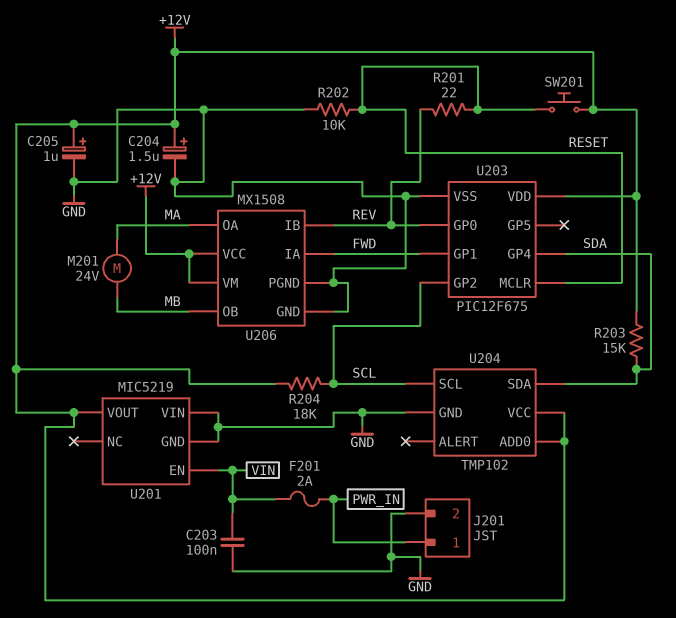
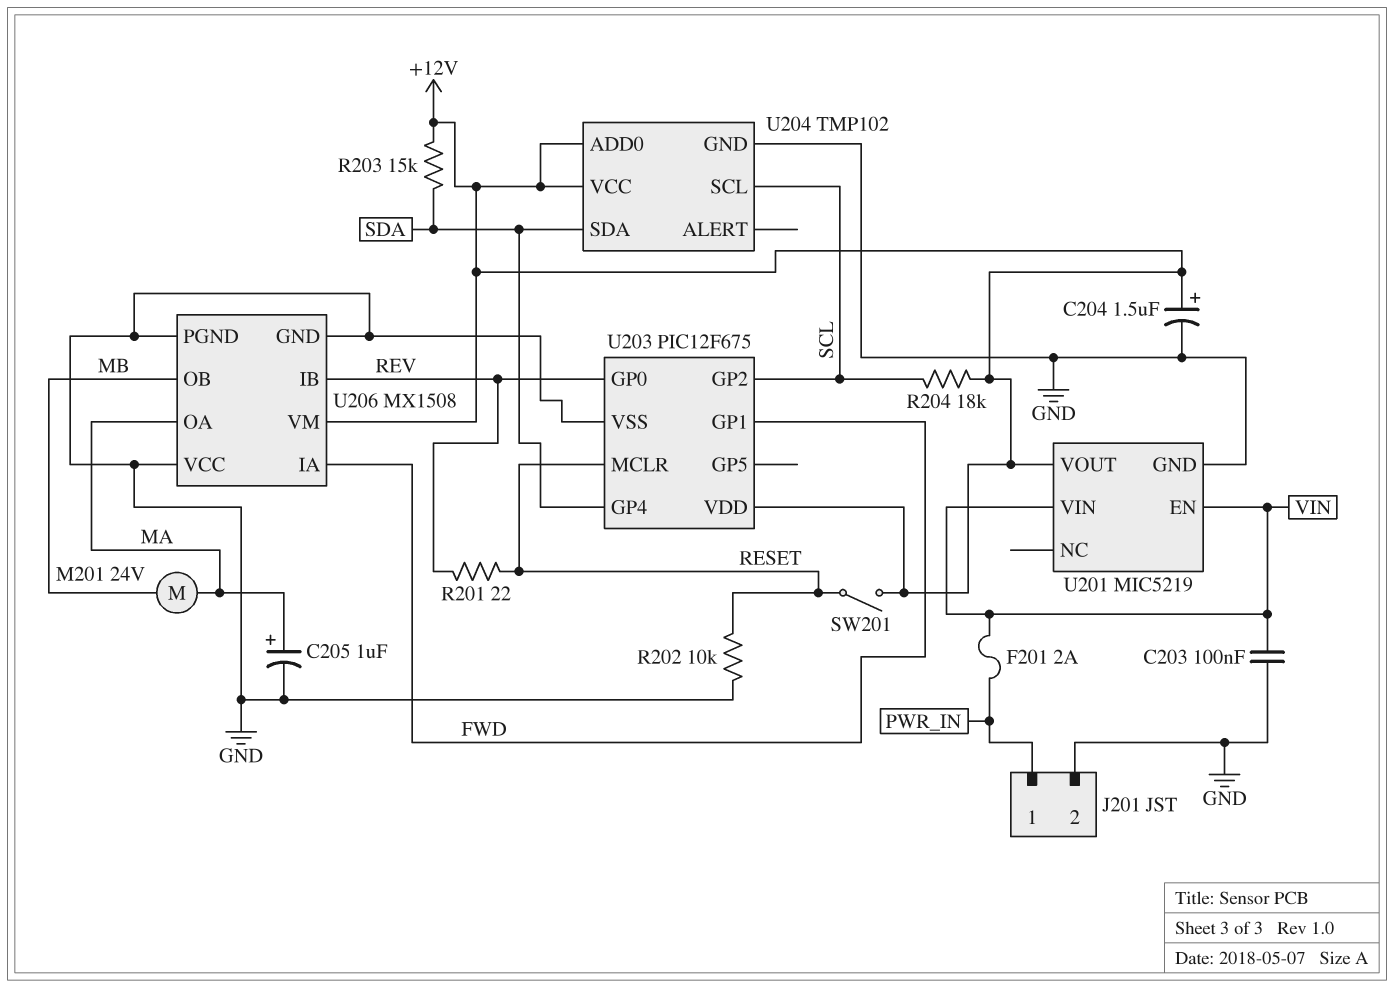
C205: 1uF (plus +12V, minus GND) -> 1uF (plus MA, minus GND)
SW201: button (+12V, RESET) -> switch (+12V, RESET)
U201 pin VIN: GND -> VIN
U206 pin VCC: +12V -> GND

